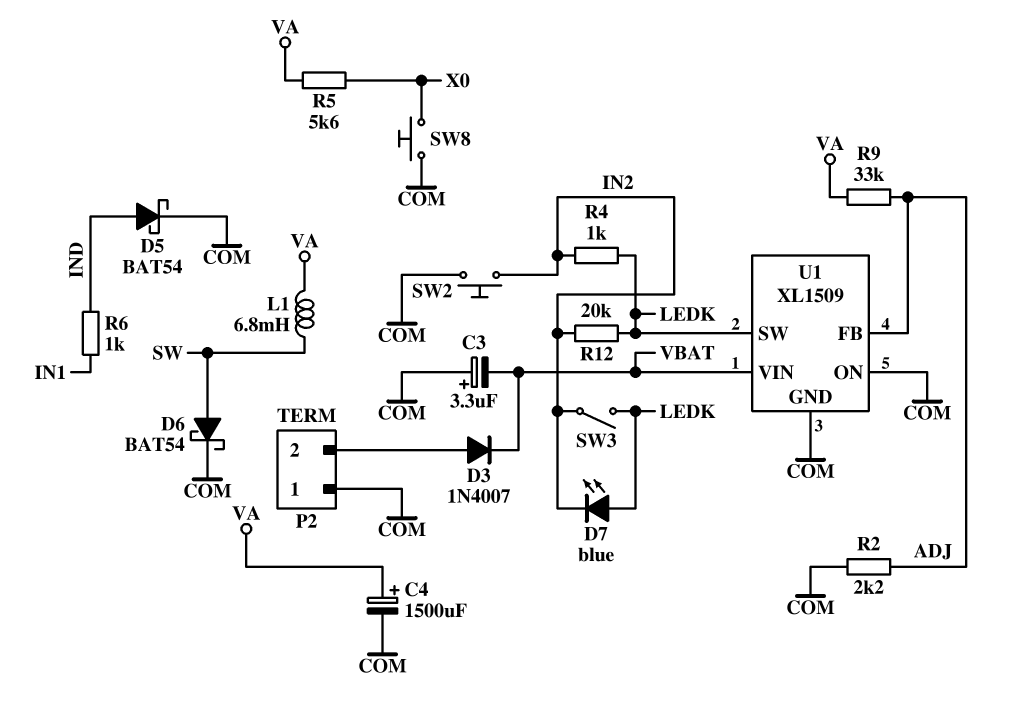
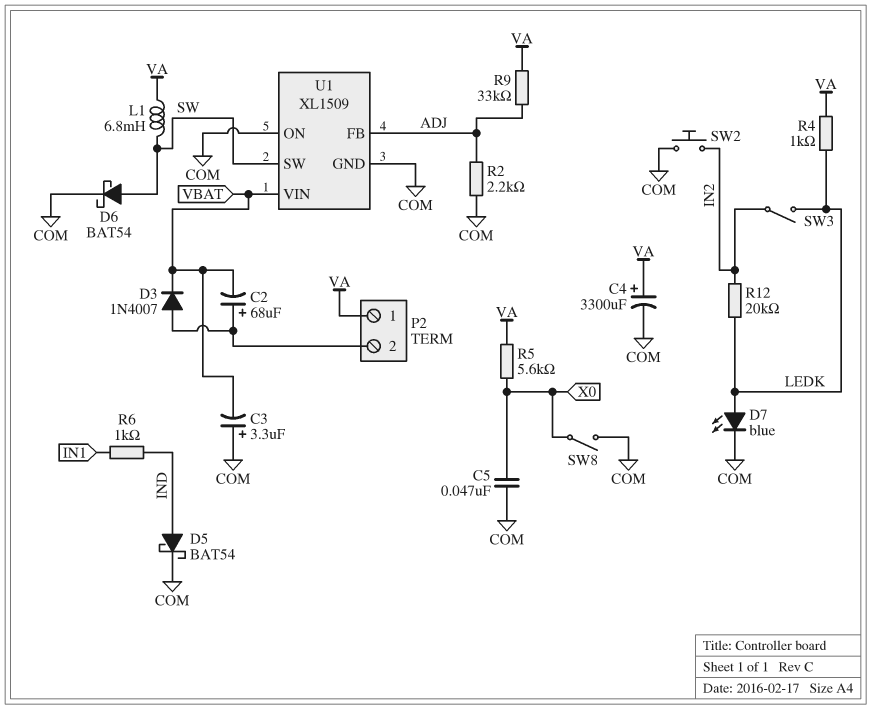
C2: none -> 68uF (plus P2/2, minus VBAT)
C4: 1500uF (plus VA, minus COM) -> 3300uF (plus VA, minus COM)
C5: none -> 47nF (COM, X0)
D7: LED blue (A LEDK, K IN2) -> LED blue (A LEDK, K COM)
P2 pin 1: COM -> VA
R4: 1k (IN2, LEDK) -> 1k (LEDK, VA)
SW8: button (COM, X0) -> switch (COM, X0)
U1 pin SW: LEDK -> SW

